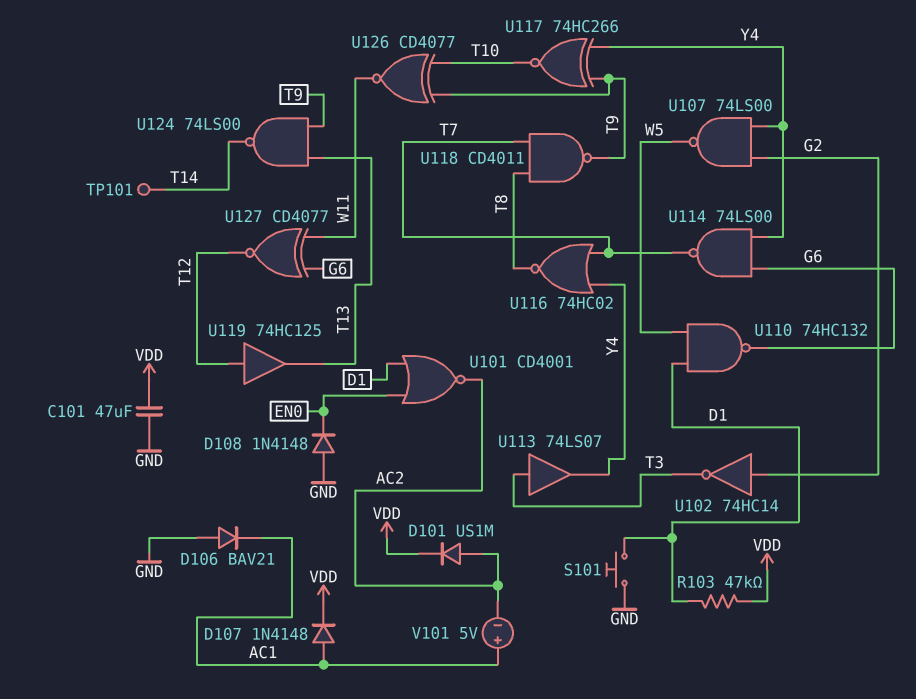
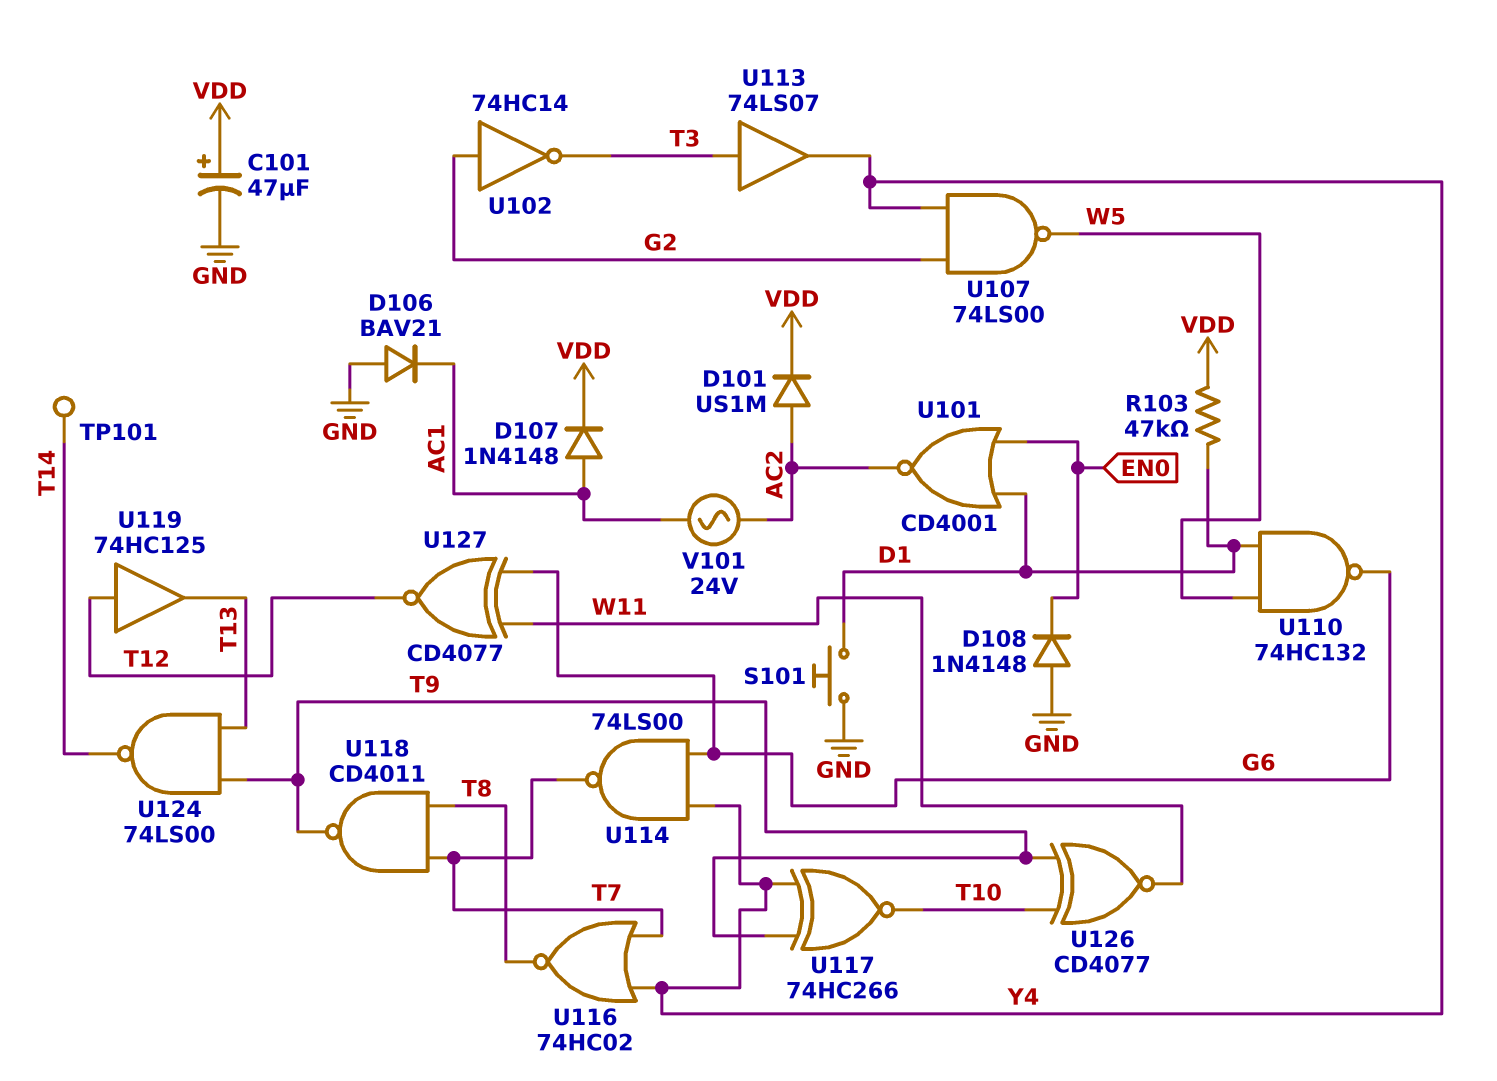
C101: 47uF (GND, VDD) -> 47uF (plus VDD, minus GND)
V101: 5V (plus AC1, minus AC2) -> AC 24V (AC1, AC2)

